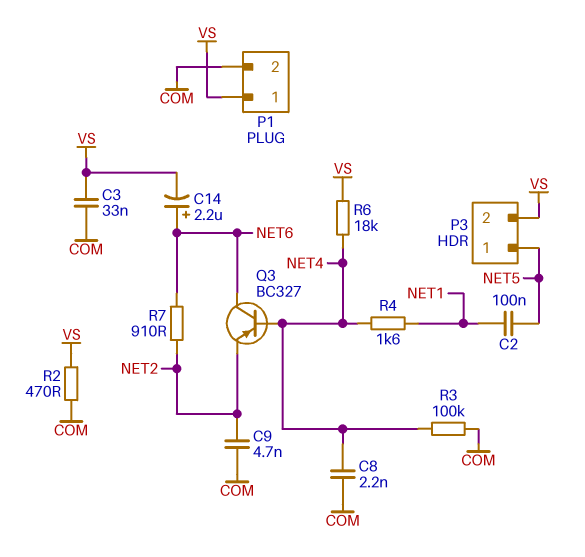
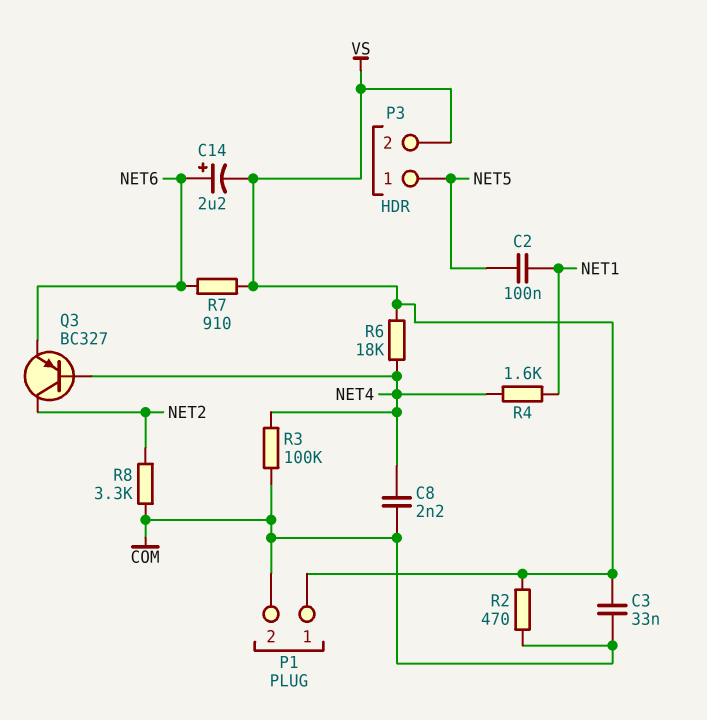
C9: 4.7nF (COM, NET2) -> none
Q3: PNP BC327 (B NET4, C NET6, E NET2) -> PNP BC327 (B NET4, C NET2, E NET6)
R7: 910 (NET2, NET6) -> 910 (NET6, VS)
R8: none -> 3.3k (COM, NET2)

